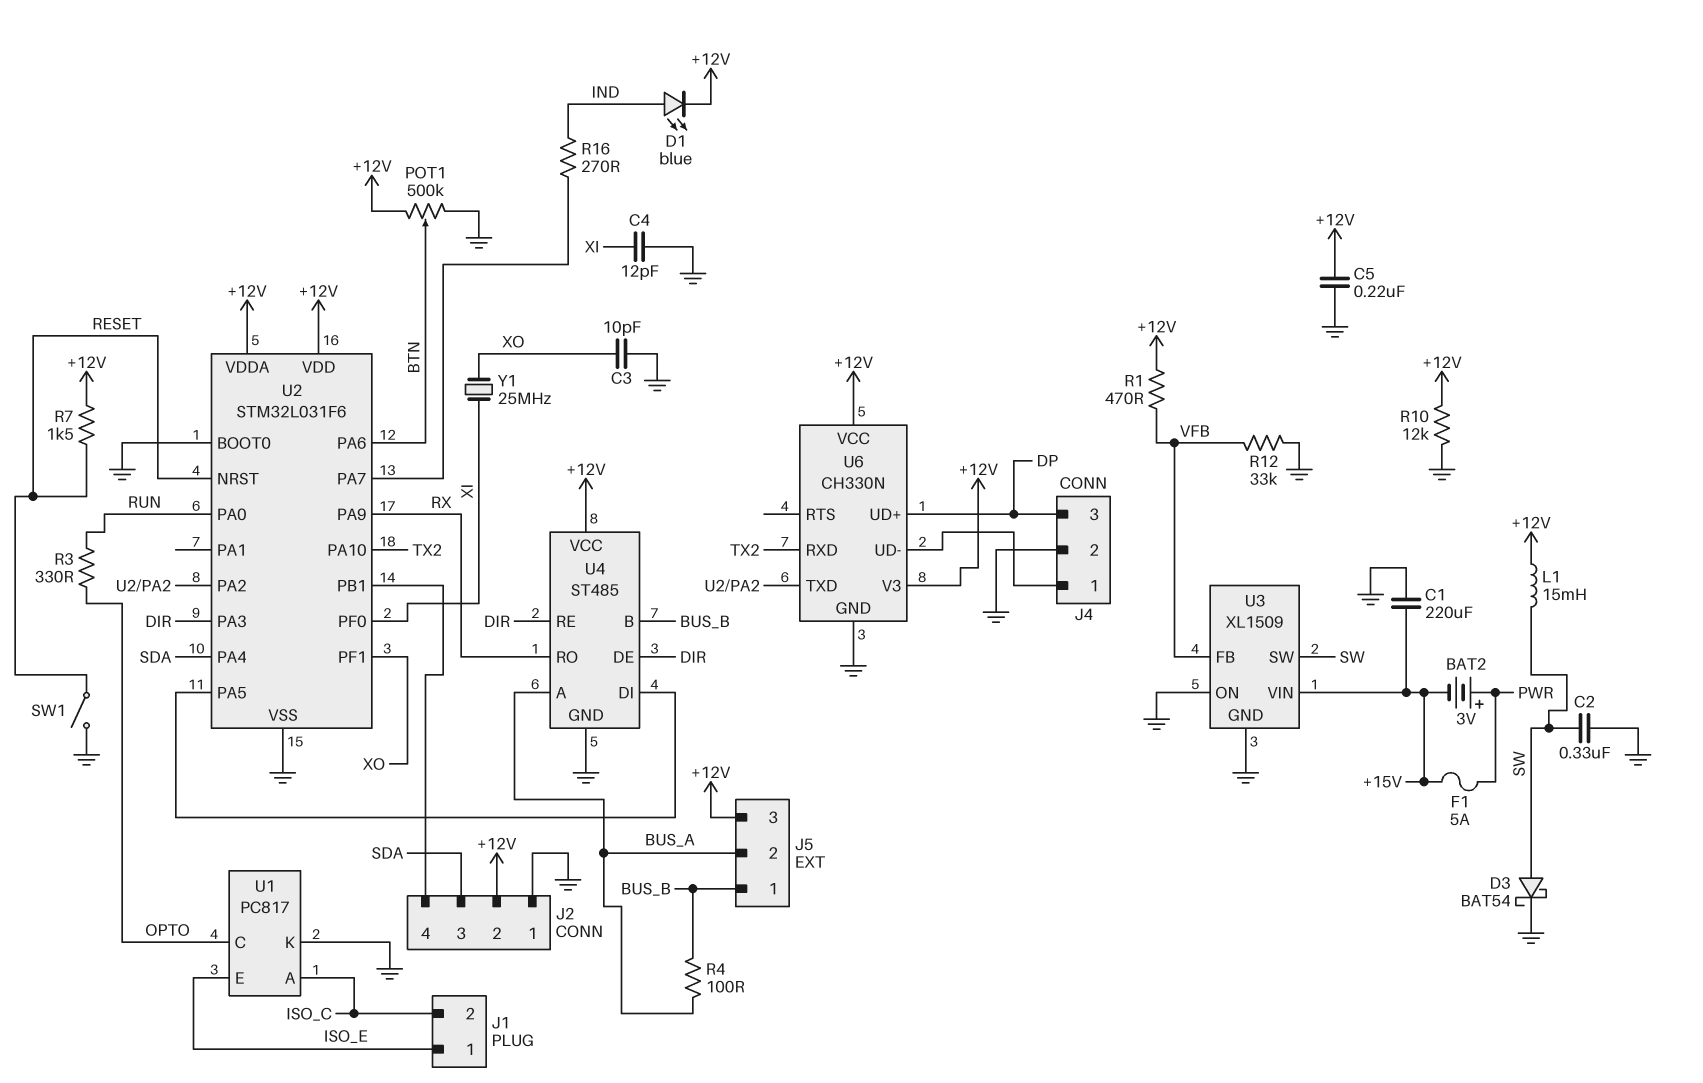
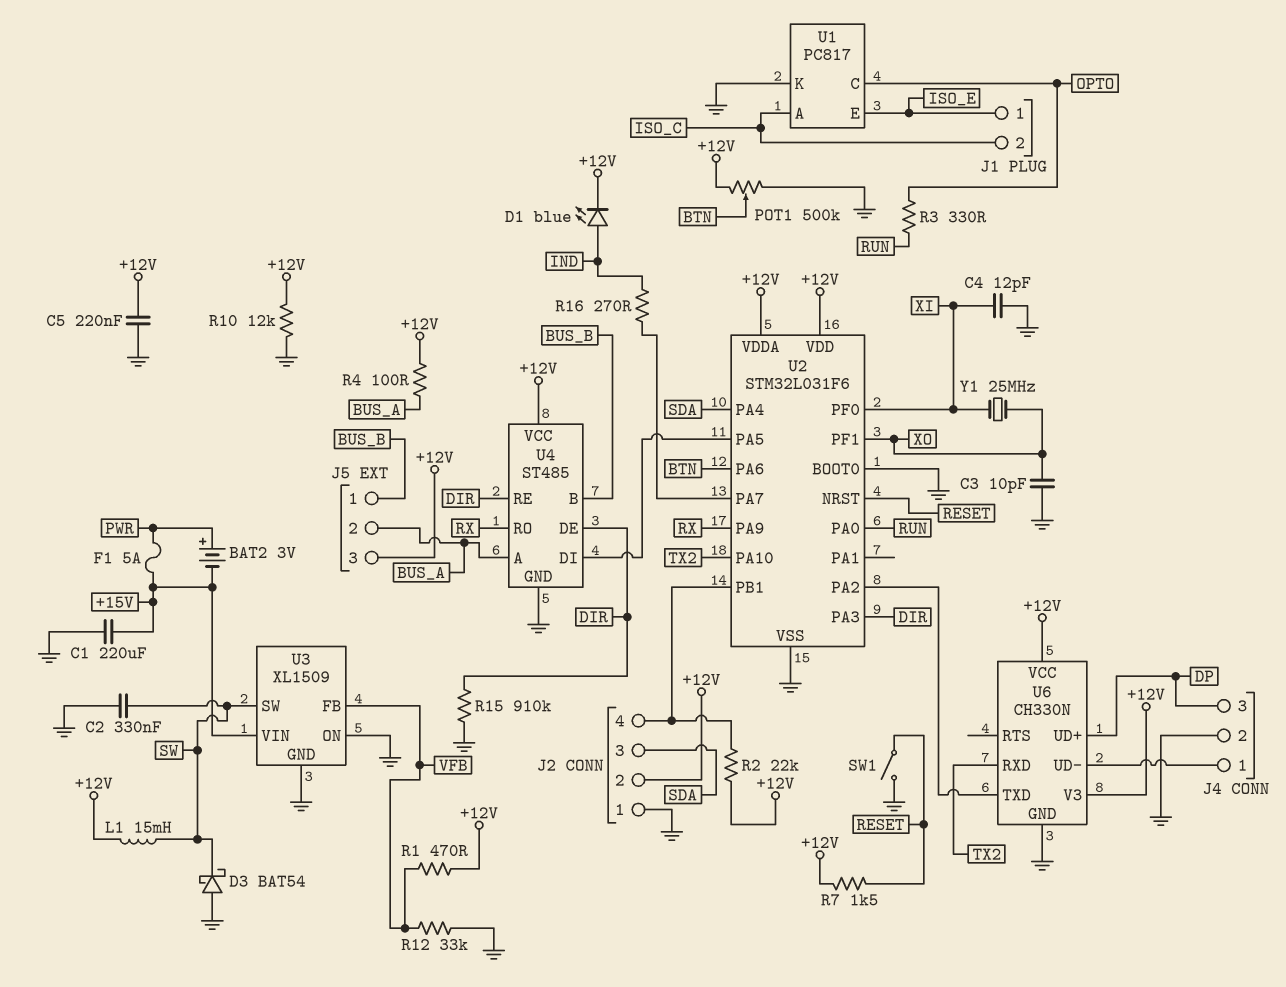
D3: schottky BAT54 (A SW, K GND) -> schottky BAT54 (A GND, K SW)
R2: none -> 22k (+12V, J2/4)
R4: 100 (BUS_A, BUS_B) -> 100 (+12V, BUS_A)
R15: none -> 910k (DIR, GND)

